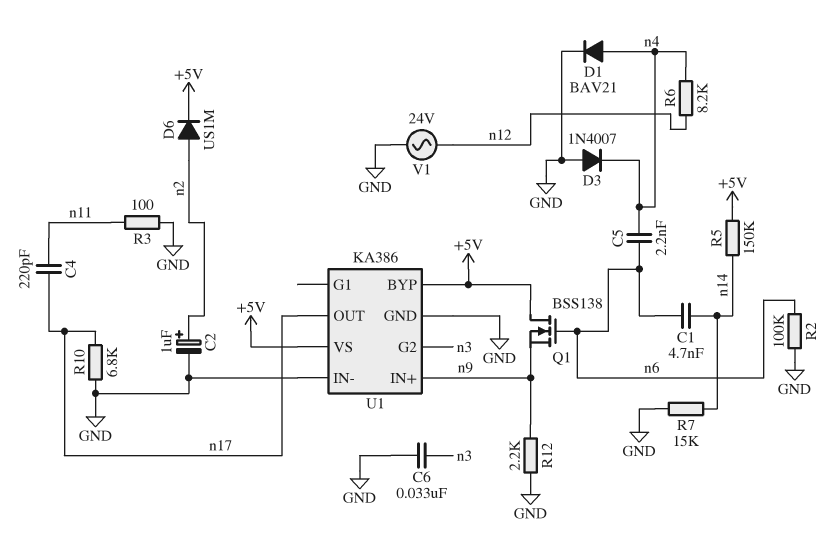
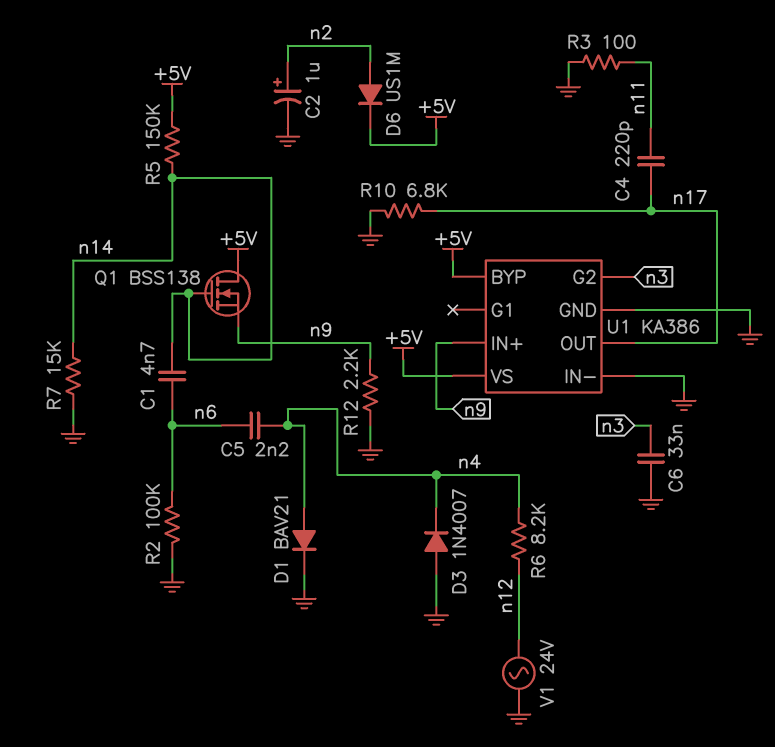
Q1: NMOS BSS138 (G n6, D +5V, S n9) -> NMOS BSS138 (G n14, D +5V, S n9)

